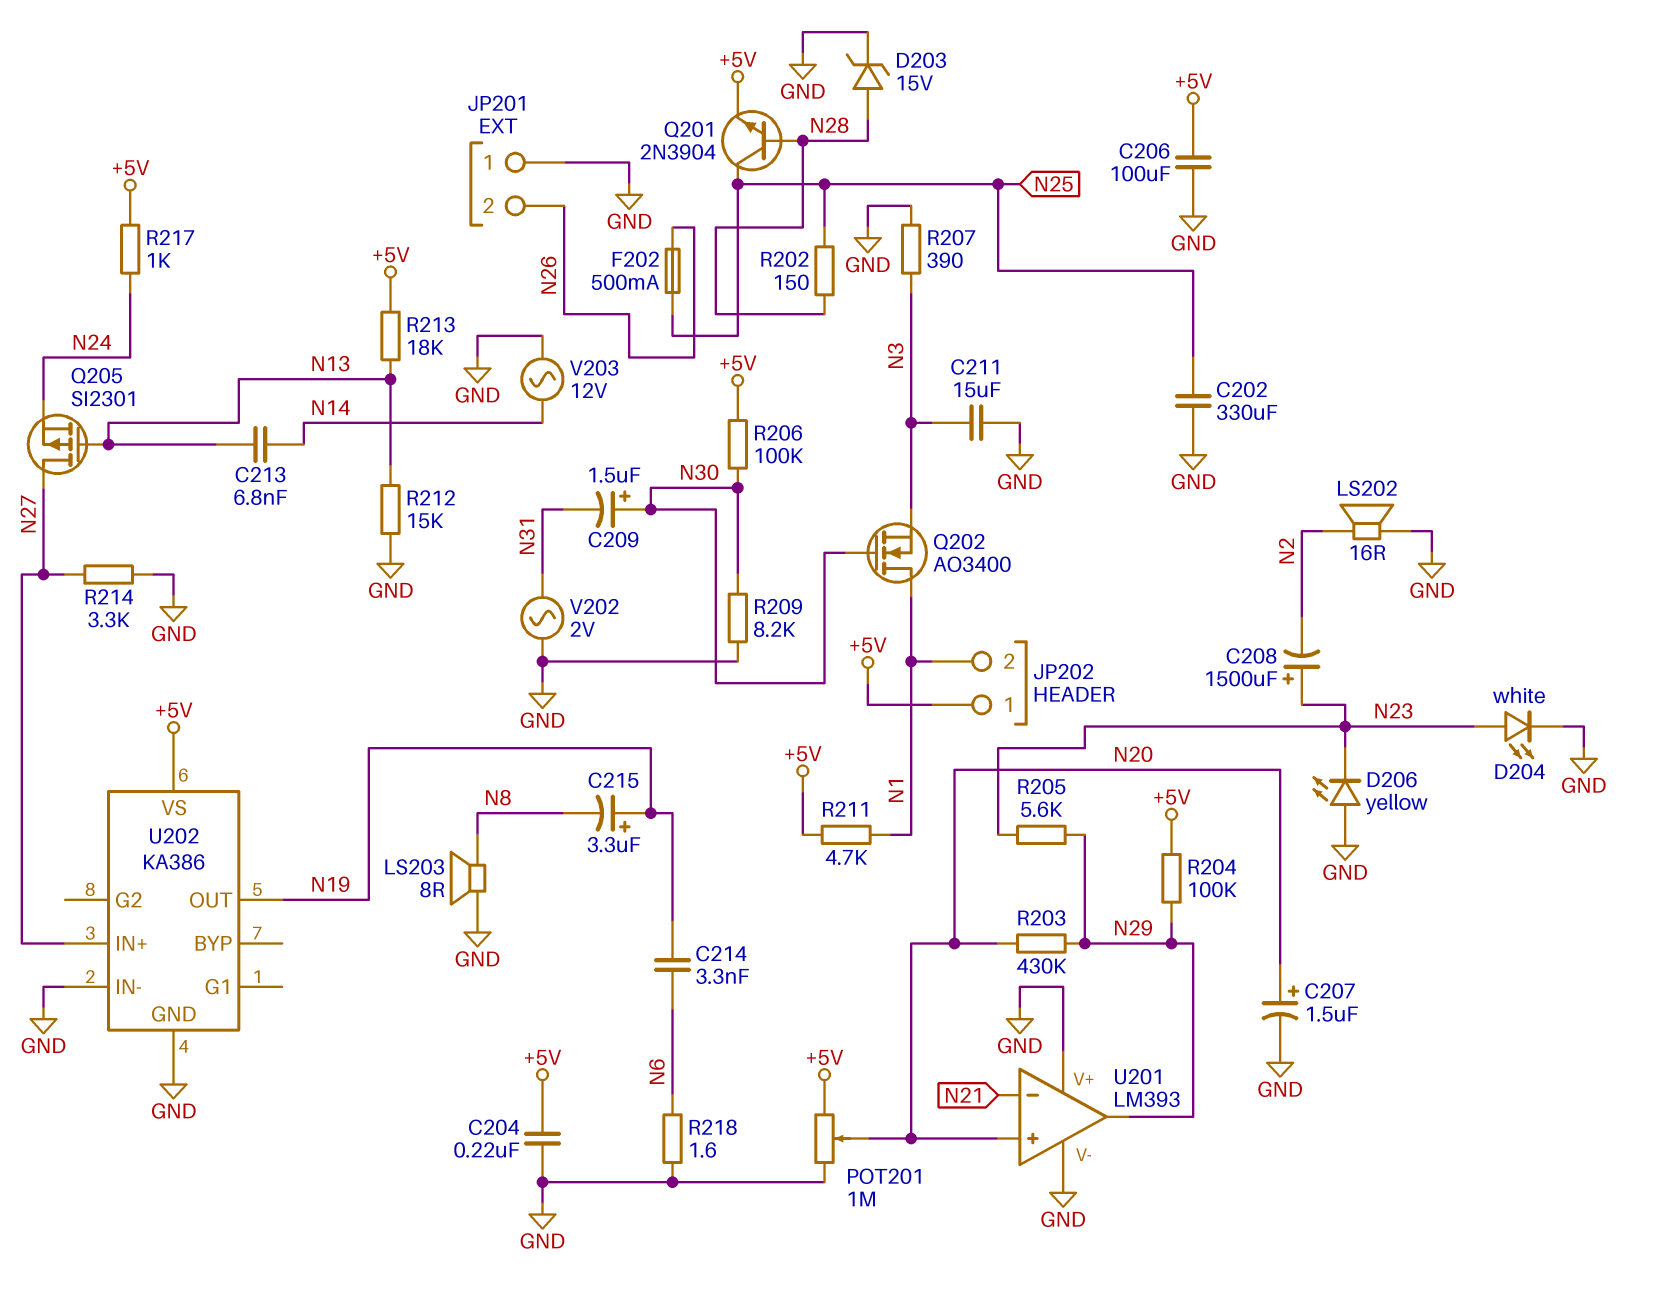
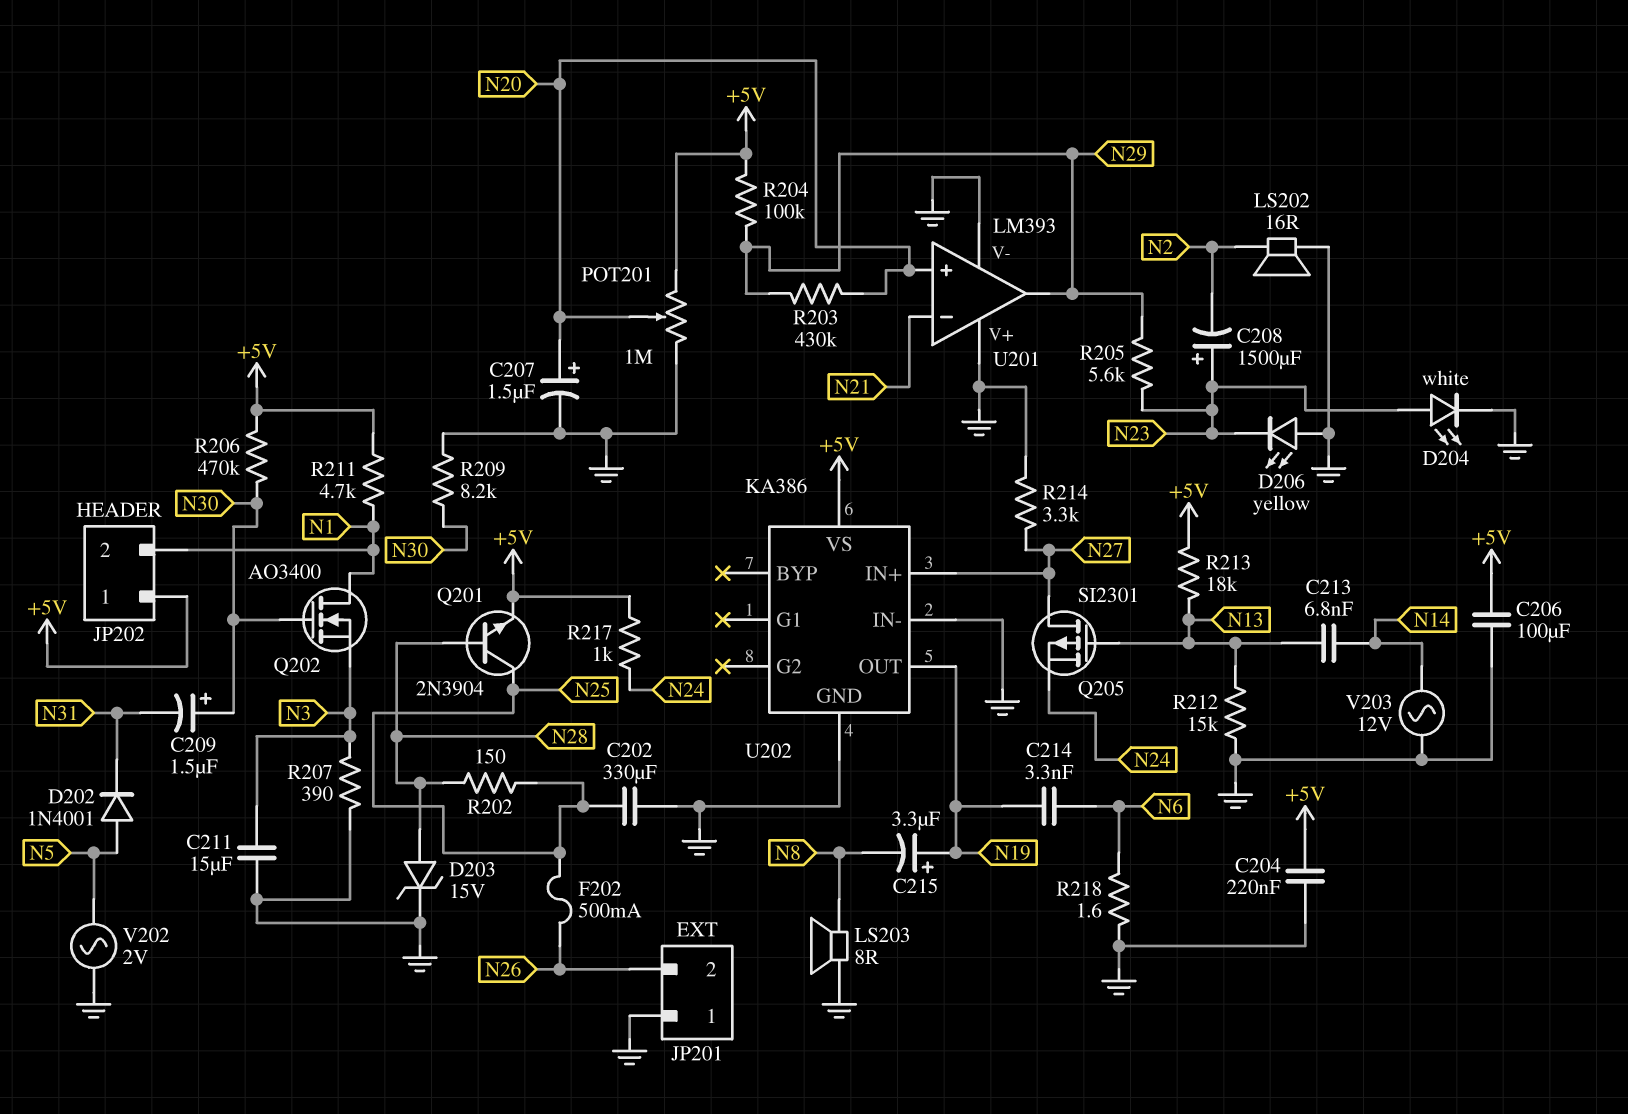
D202: none -> diode 1N4001 (A N5, K N31)
R206: 100k (+5V, N30) -> 470k (+5V, N30)
V202: AC 2V (GND, N31) -> AC 2V (GND, N5)

